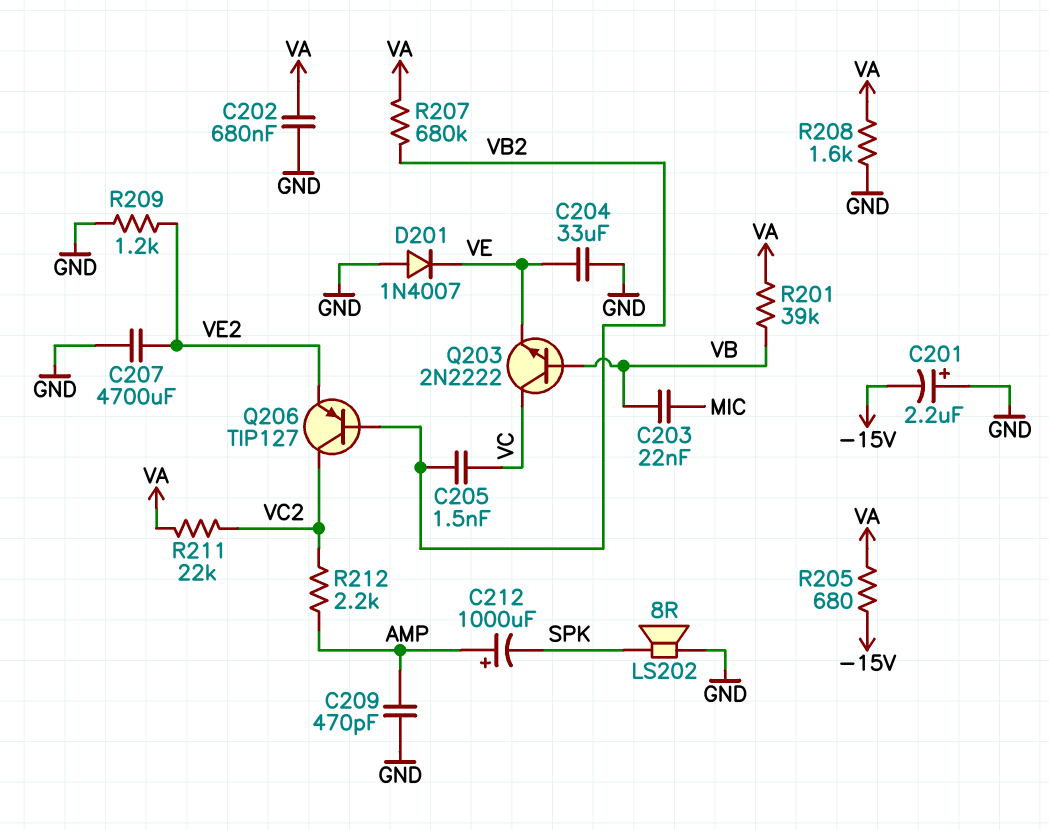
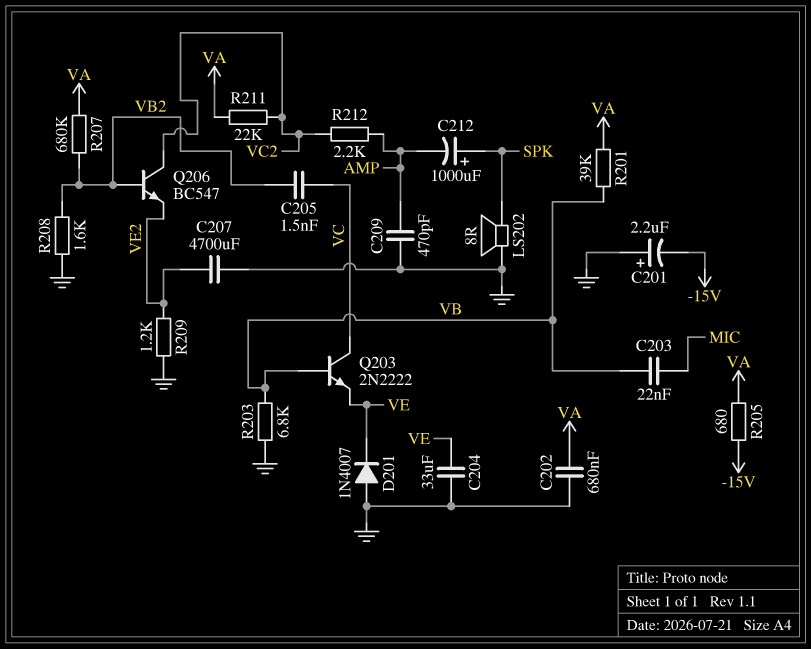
C212: 1000uF (plus AMP, minus SPK) -> 1000uF (plus SPK, minus AMP)
Q206: PNP TIP127 (B VB2, C VC2, E VE2) -> NPN BC547 (B VB2, C VC2, E VE2)
R203: none -> 6.8k (GND, VB)
R208: 1.6k (GND, VA) -> 1.6k (GND, VB2)

